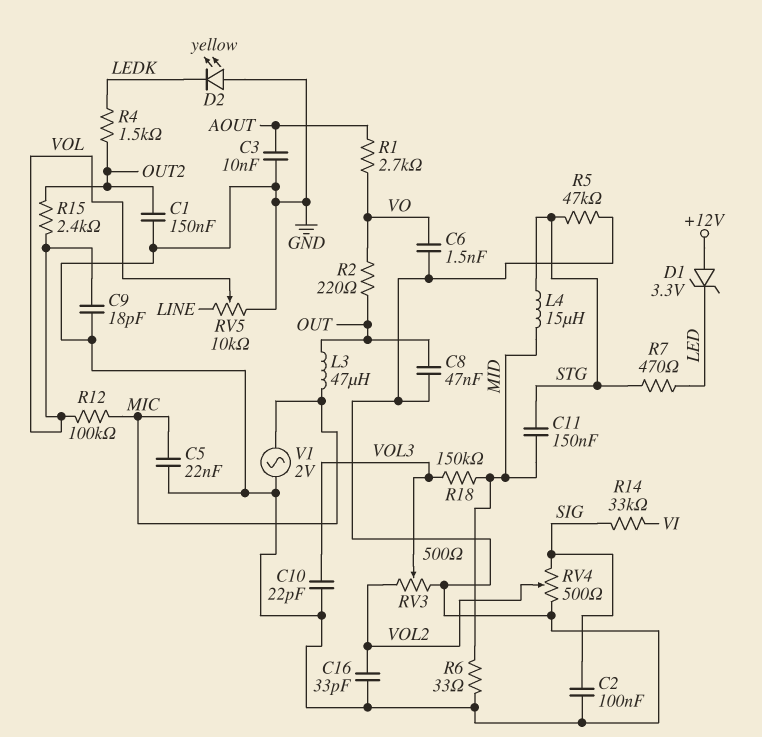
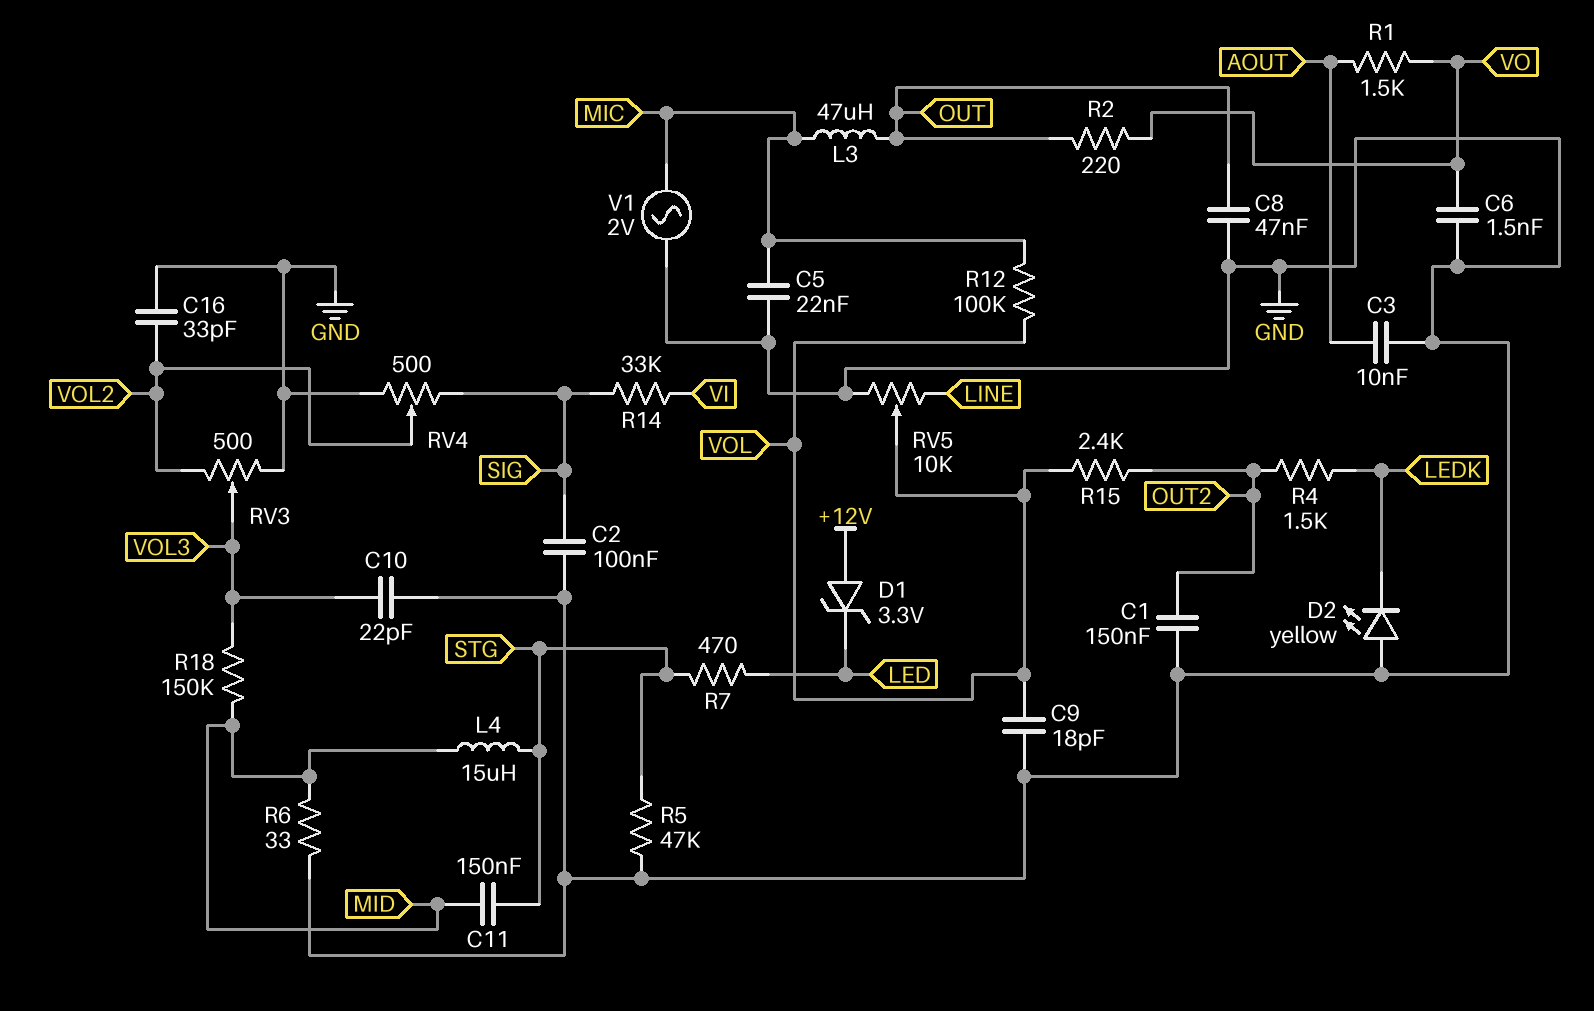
R1: 2.7k (AOUT, VO) -> 1.5k (AOUT, VO)

